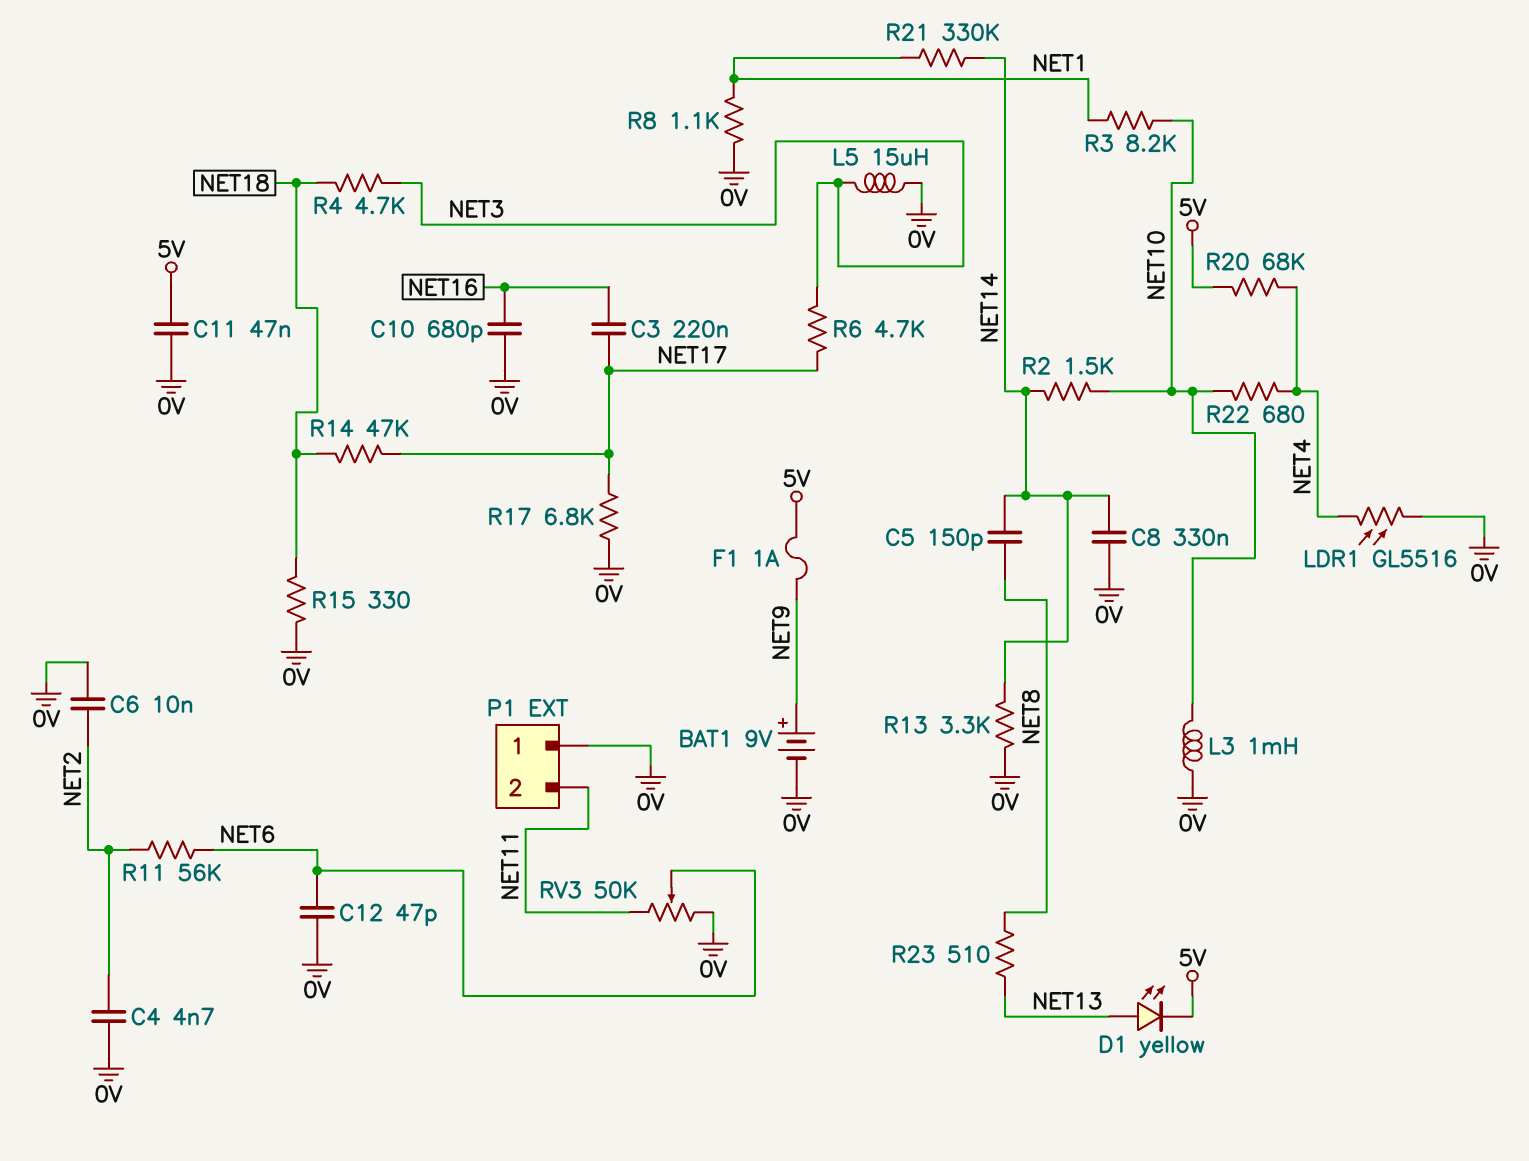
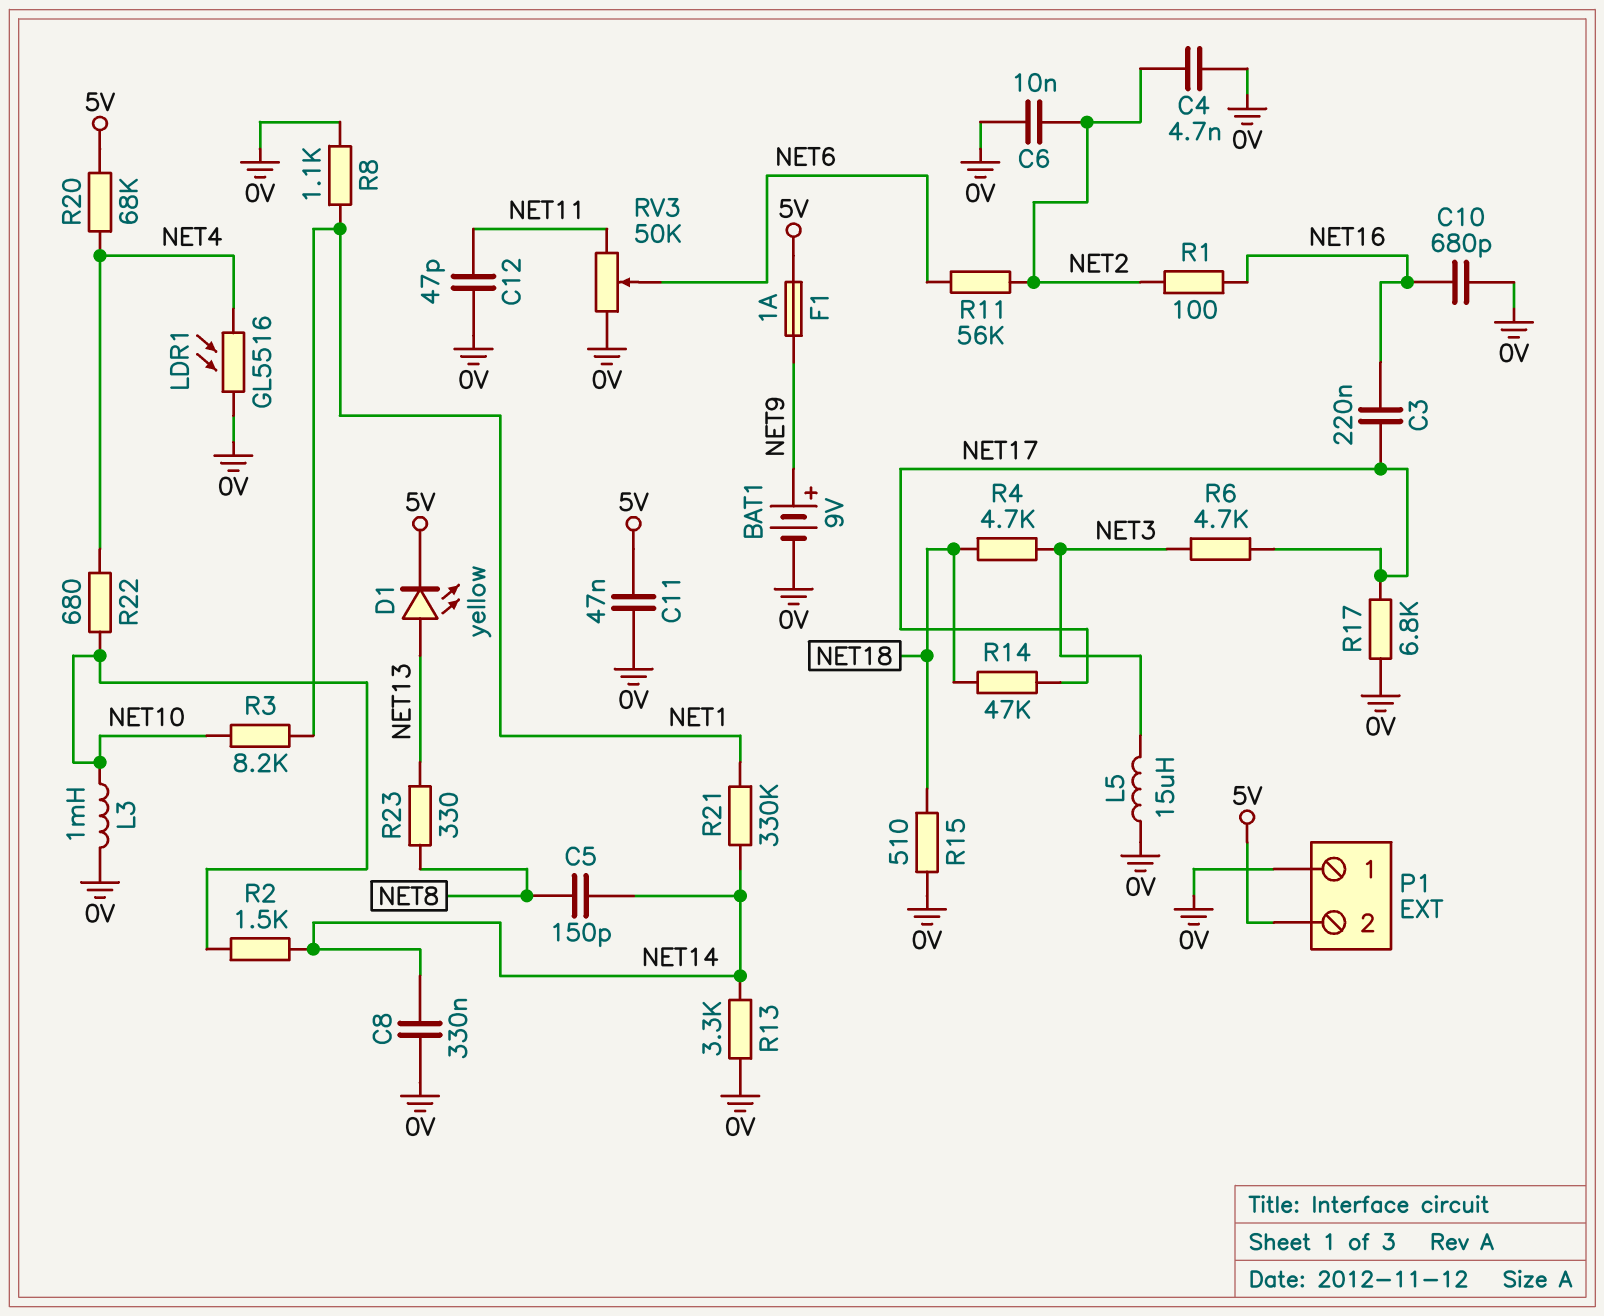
C12: 47pF (0V, NET6) -> 47pF (0V, NET11)
P1 pin 2: NET11 -> 5V
R1: none -> 100 (NET2, NET16)
R15: 330 (0V, NET18) -> 510 (0V, NET18)
R23: 510 (NET8, NET13) -> 330 (NET8, NET13)

